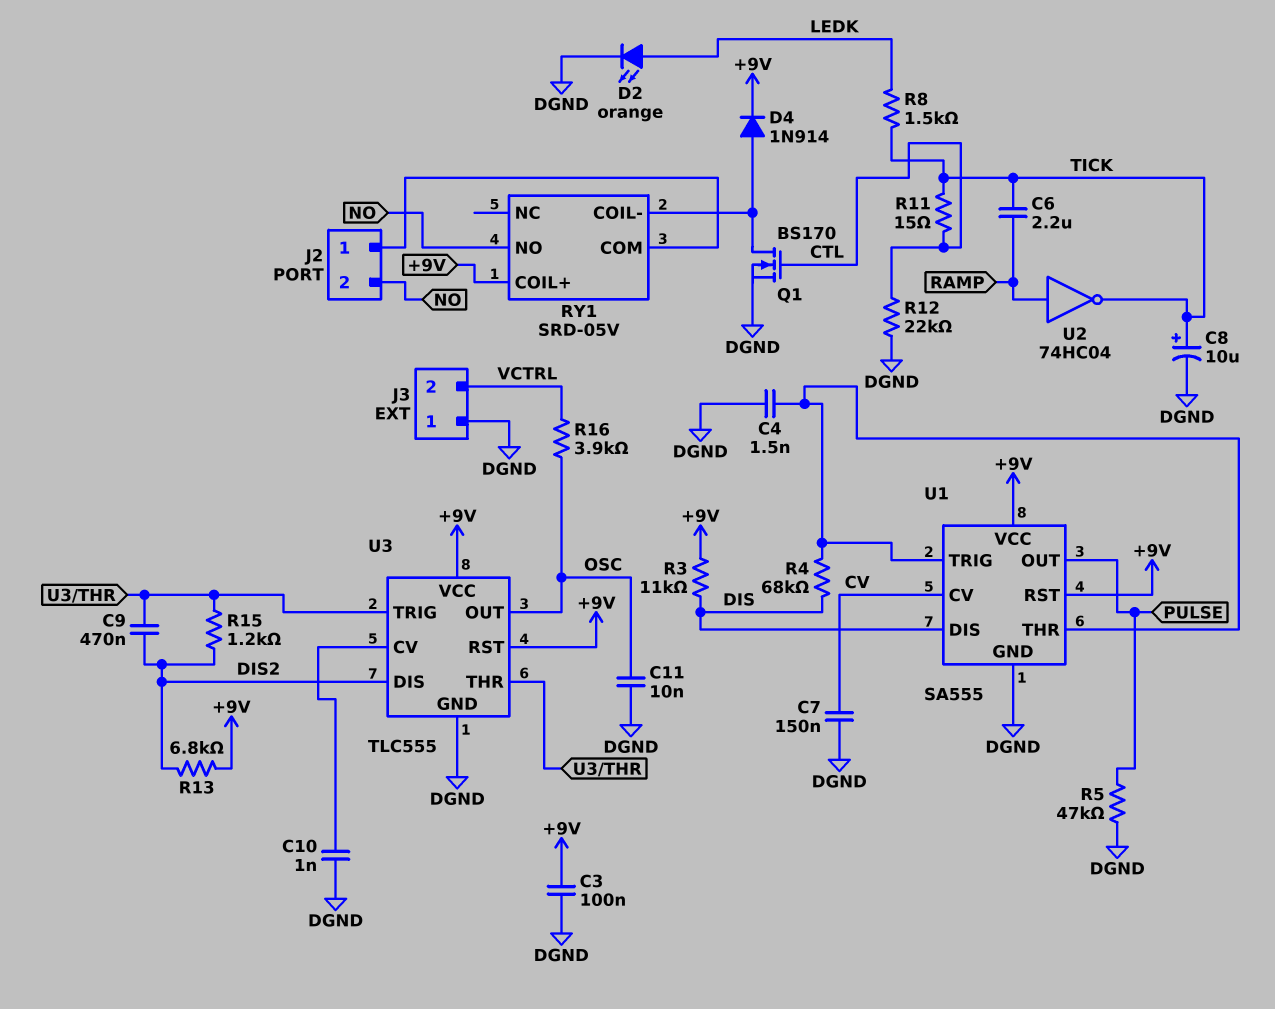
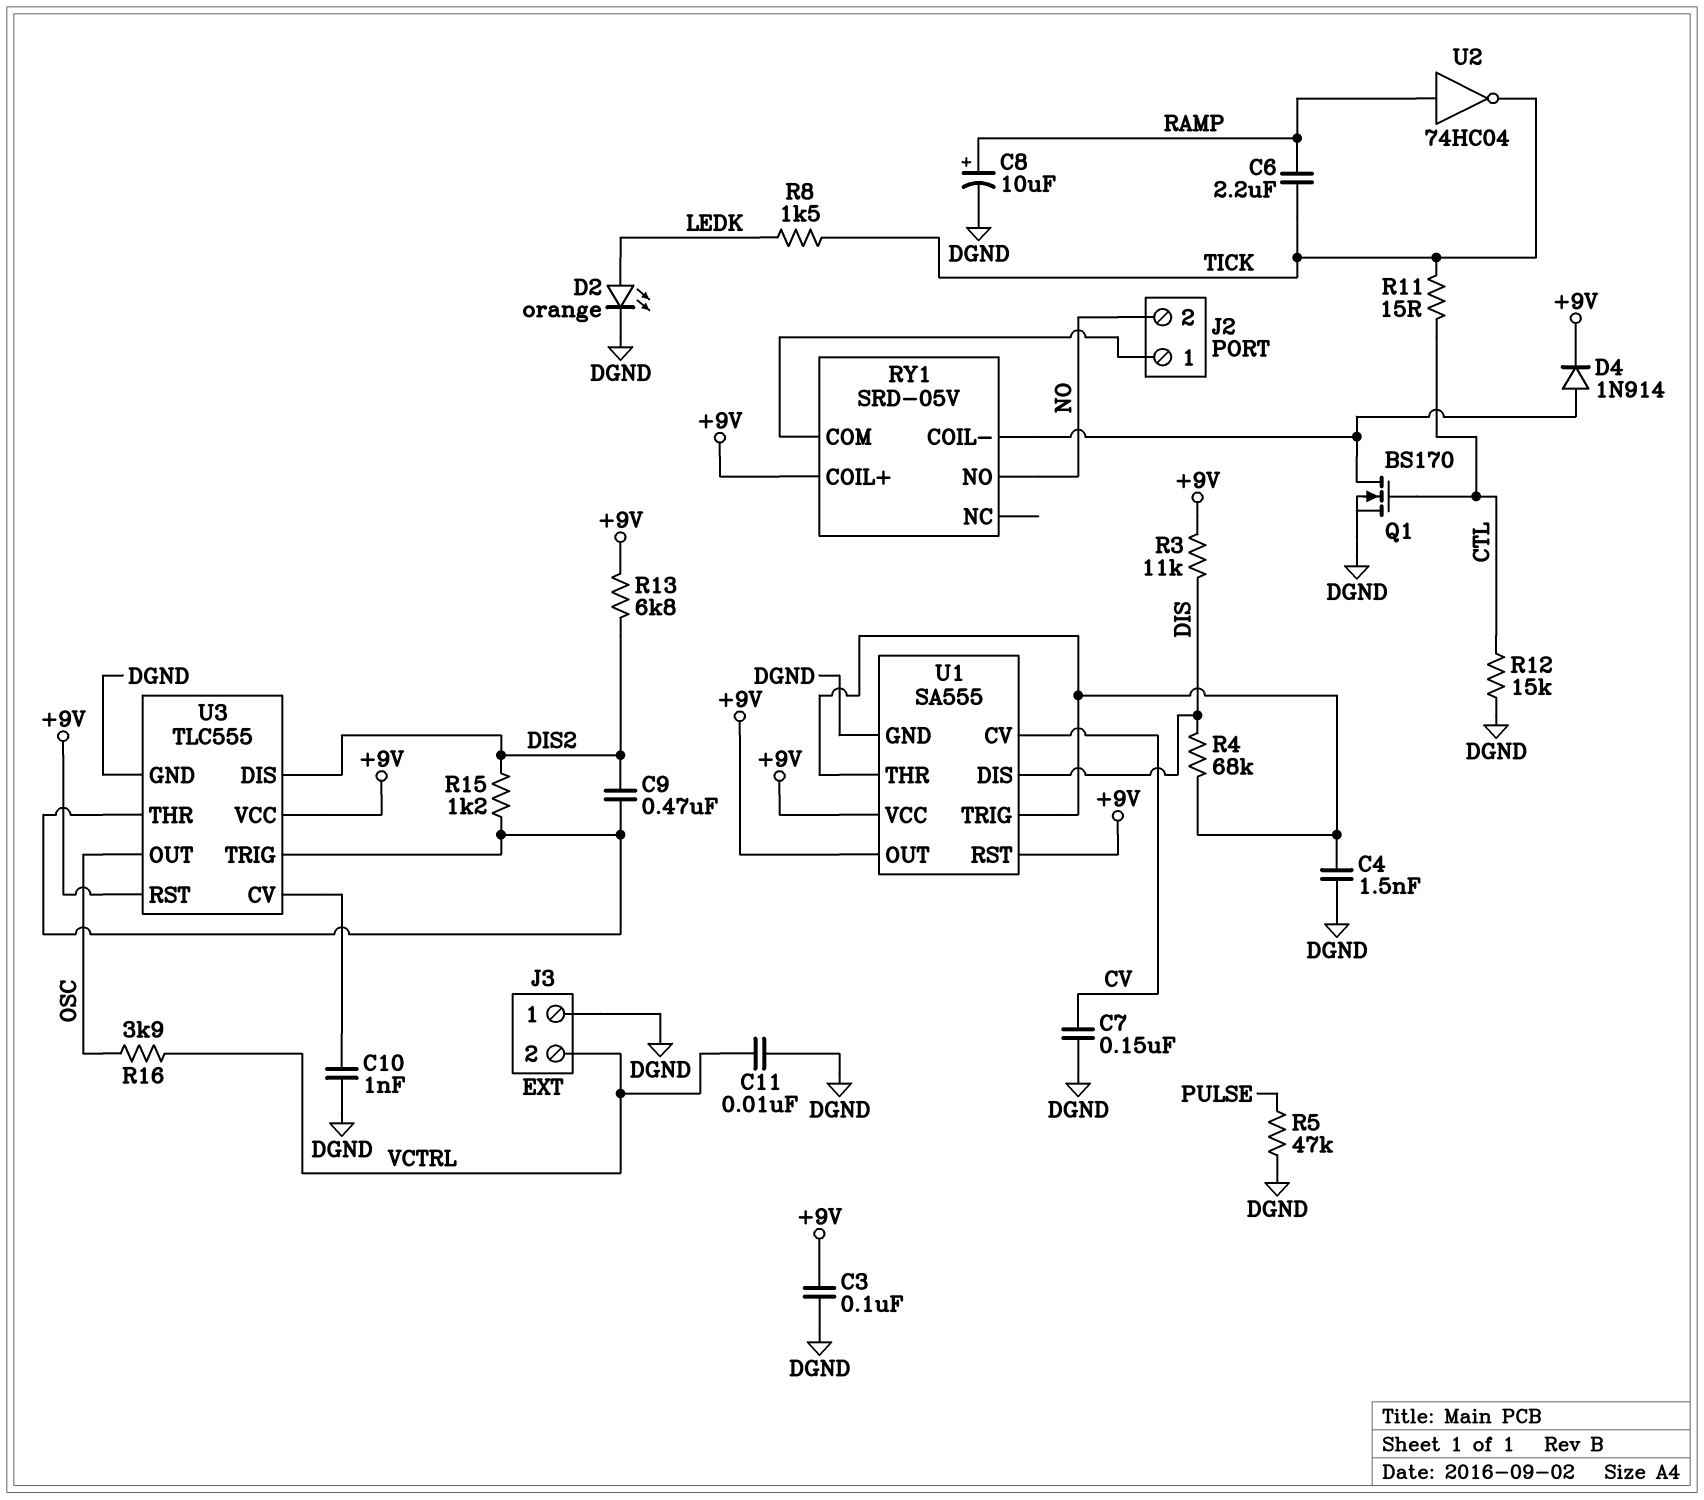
C8: 10uF (plus TICK, minus DGND) -> 10uF (plus RAMP, minus DGND)
C11: 10nF (DGND, OSC) -> 10nF (DGND, VCTRL)
R12: 22k (CTL, DGND) -> 15k (CTL, DGND)
U1 pin OUT: PULSE -> +9V

